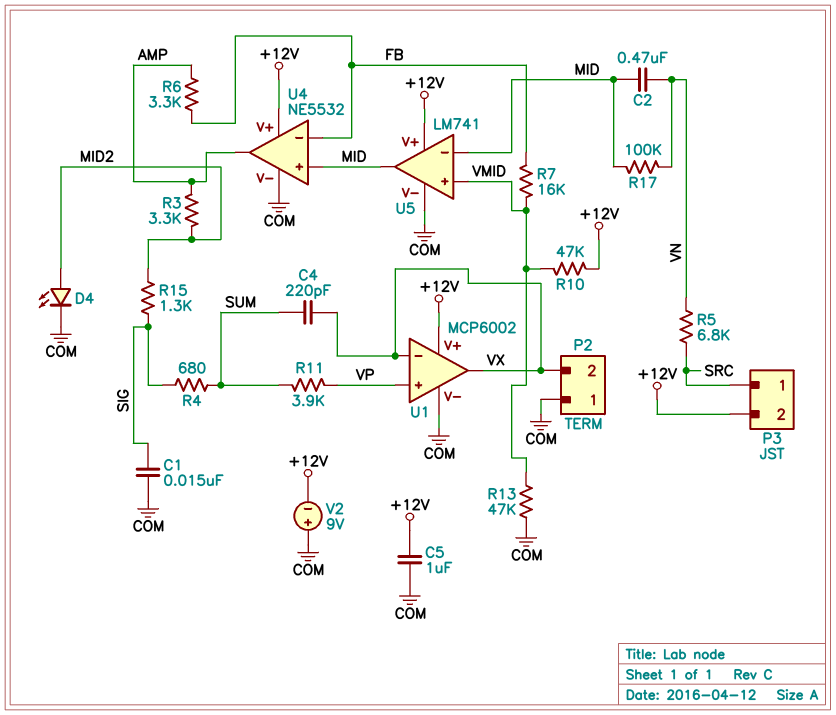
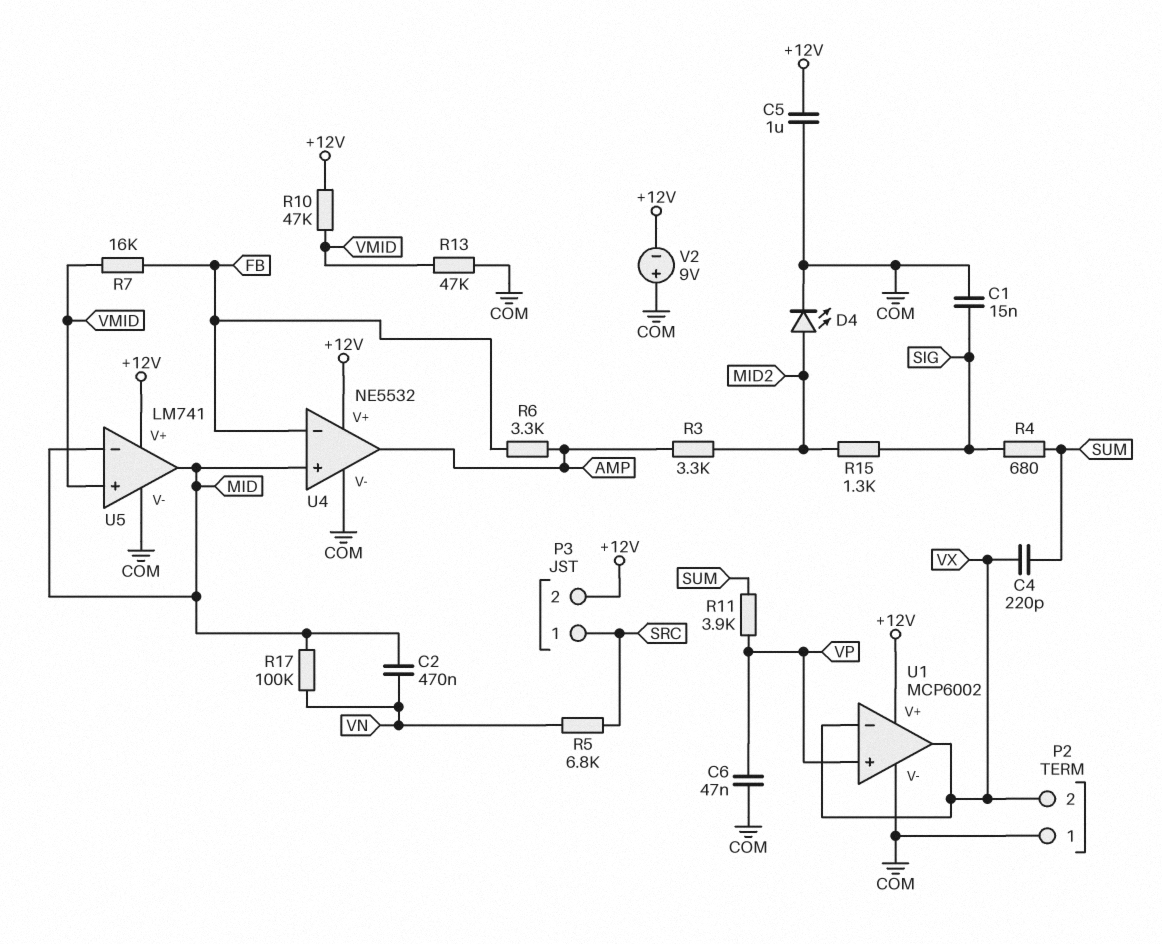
C6: none -> 47nF (COM, VP)

